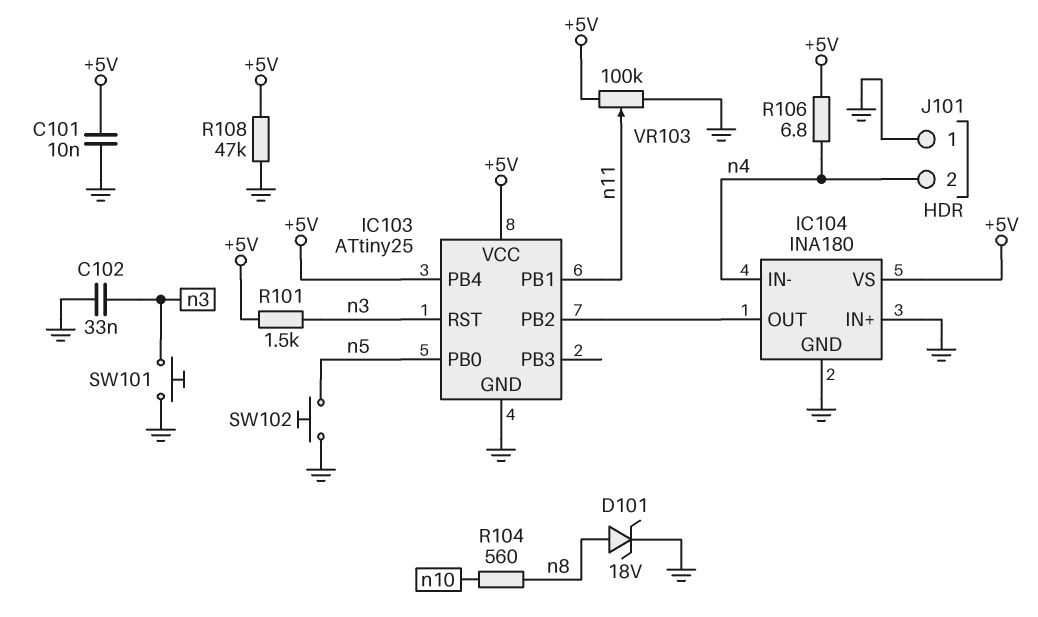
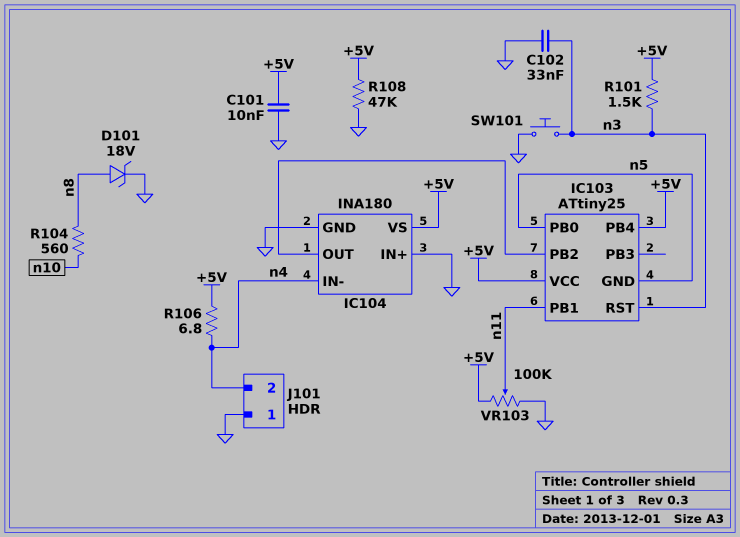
IC103 pin GND: GND -> n5
SW102: button (GND, n5) -> none

